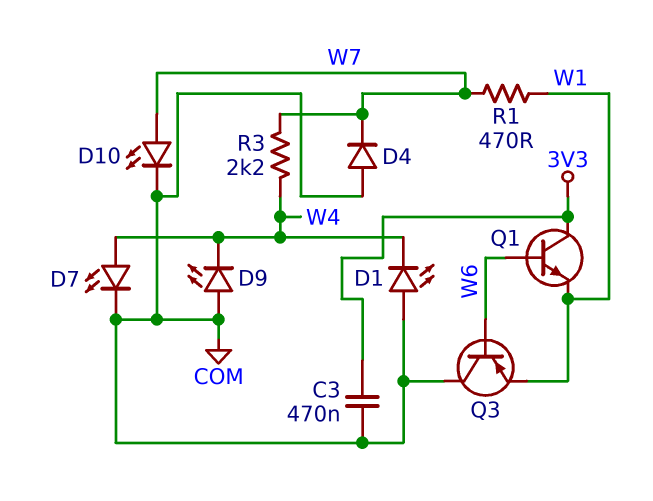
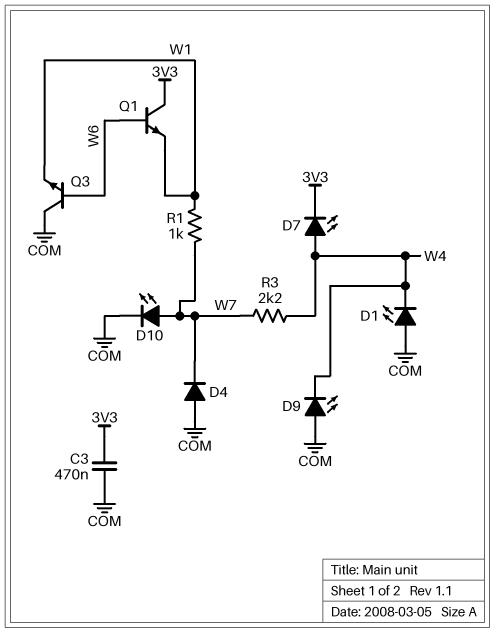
D7: LED (A W4, K COM) -> LED (A W4, K 3V3)
Q3: PNP (B W6, C COM, E W1) -> NPN (B W6, C COM, E W1)
R1: 470 (W1, W7) -> 1k (W1, W7)

